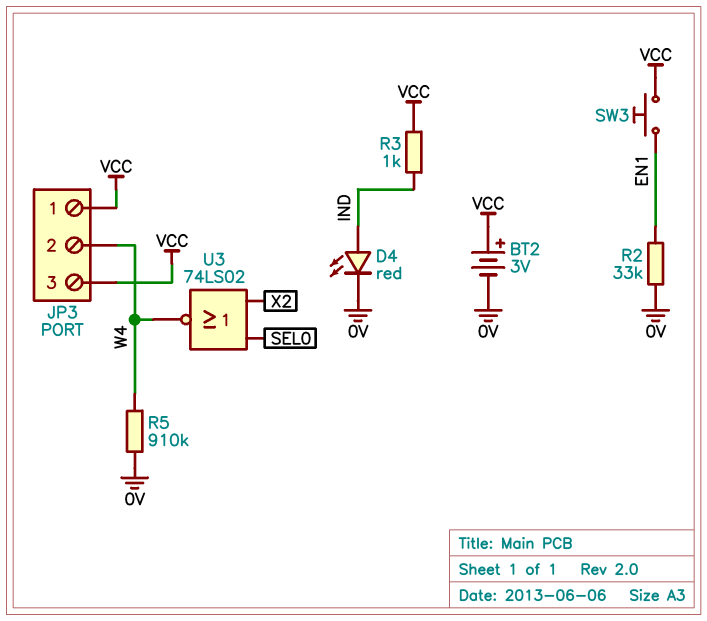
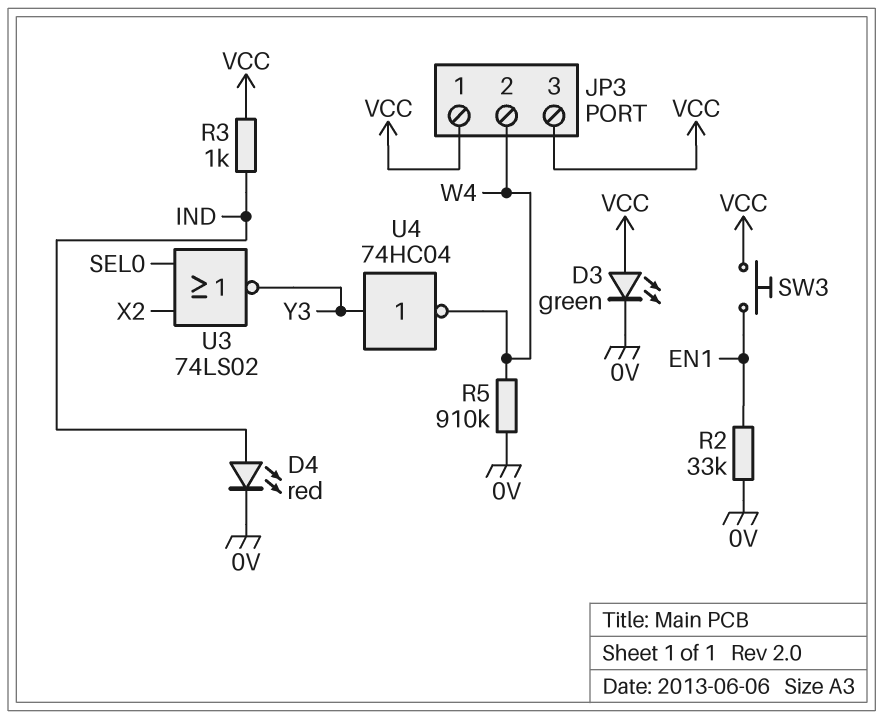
BT2: 3V (plus VCC, minus 0V) -> none
D3: none -> LED green (A VCC, K 0V)
U3: NOR 74LS02 (in SEL0, in X2, out W4) -> NOR 74LS02 (in SEL0, in X2, out Y3)
U4: none -> NOT 74HC04 (in Y3, out W4)

